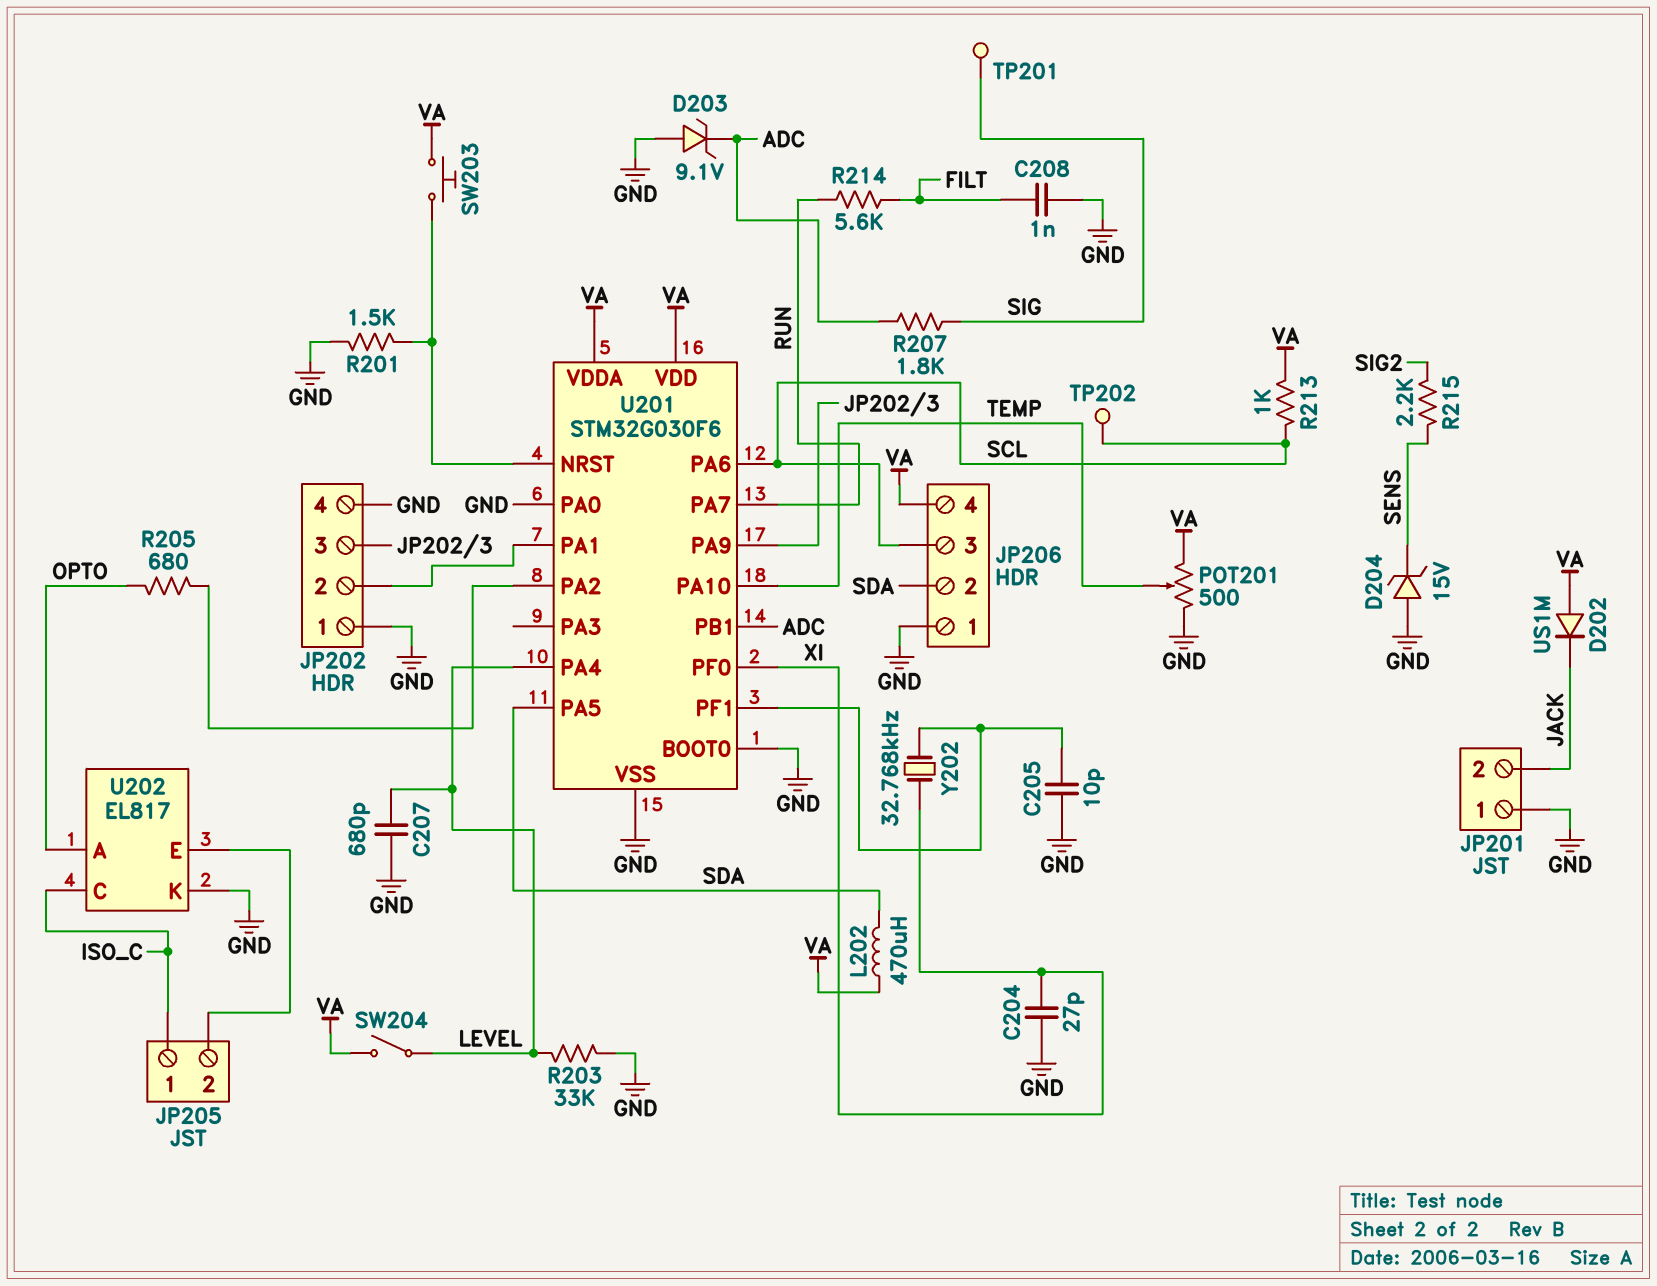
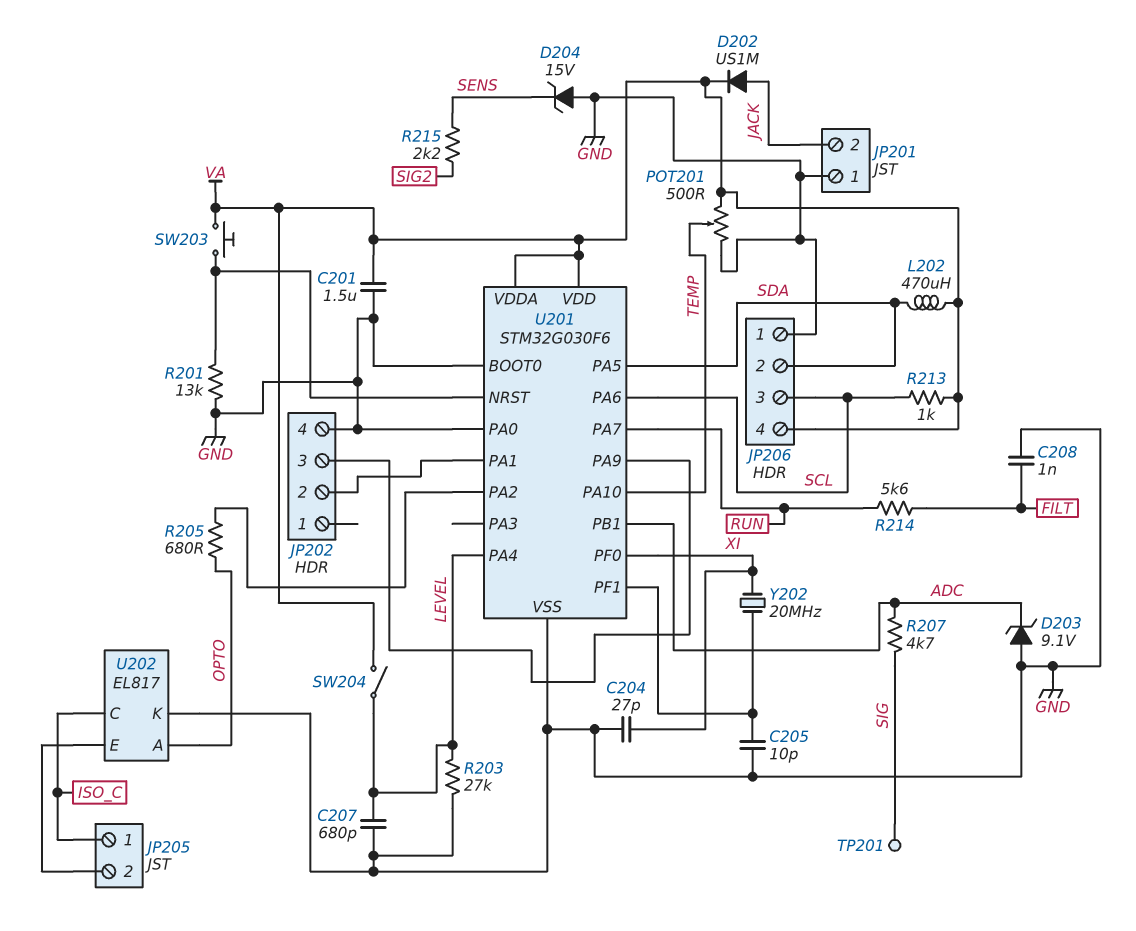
C201: none -> 1.5uF (GND, VA)
D202: diode US1M (A VA, K JACK) -> diode US1M (A JACK, K VA)
JP202 pin 1: GND -> none
R201: 1.5k (GND, U201/NRST) -> 13k (GND, U201/NRST)
R203: 33k (GND, LEVEL) -> 27k (GND, LEVEL)
R207: 1.8k (ADC, SIG) -> 4.7k (ADC, SIG)
TP202: test point (SCL) -> none
Y202: 32.768kHz (U201/PF1, XI) -> 20MHz (U201/PF1, XI)

